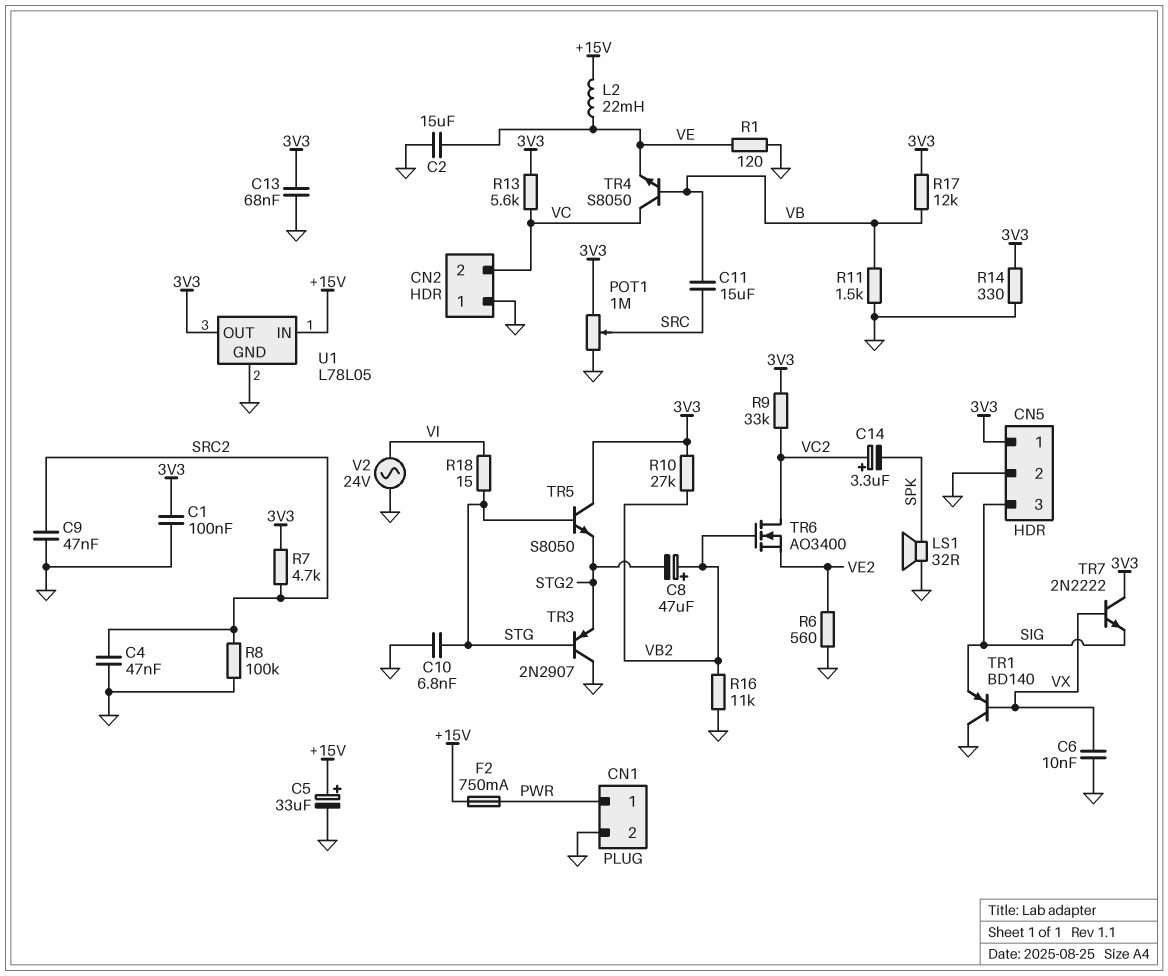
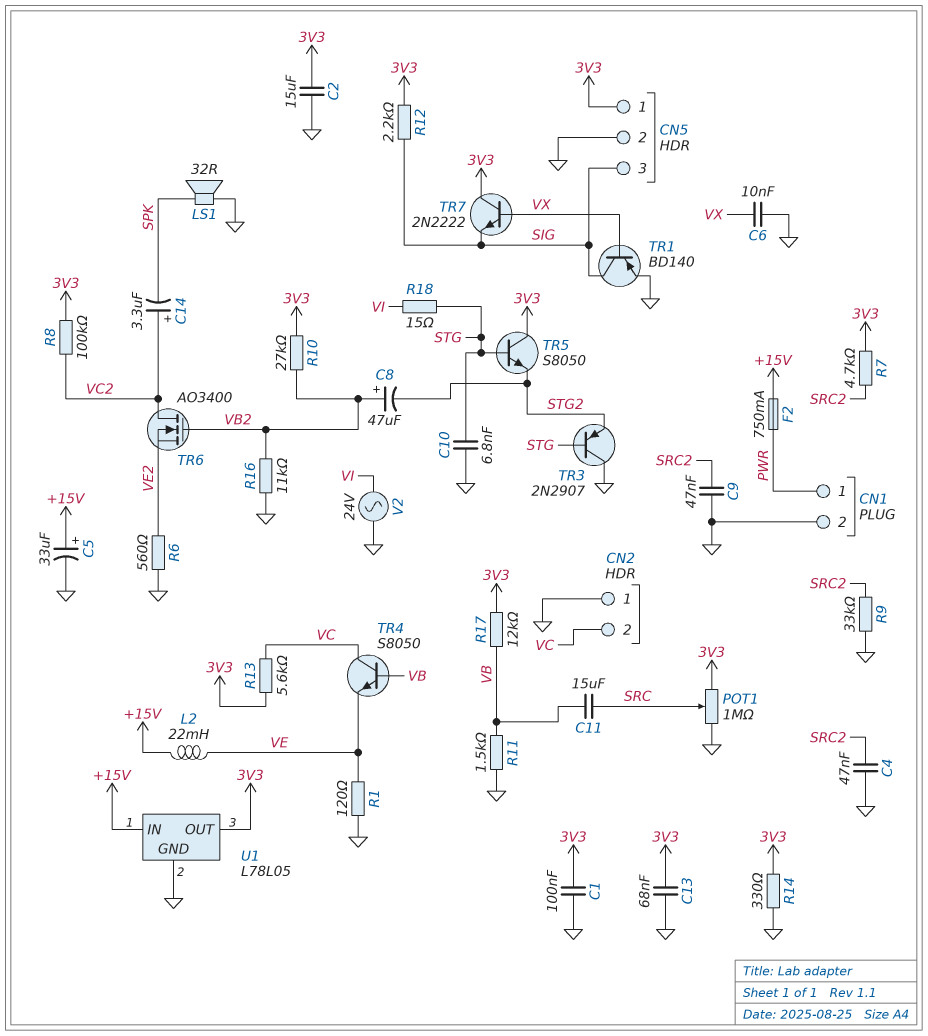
C2: 15uF (GND, VE) -> 15uF (3V3, GND)
R8: 100k (GND, SRC2) -> 100k (3V3, VC2)
R9: 33k (3V3, VC2) -> 33k (GND, SRC2)
R12: none -> 2.2k (3V3, SIG)
TR1: PNP BD140 (B VX, C GND, E SIG) -> PNP BD140 (B VX, C SIG, E GND)

